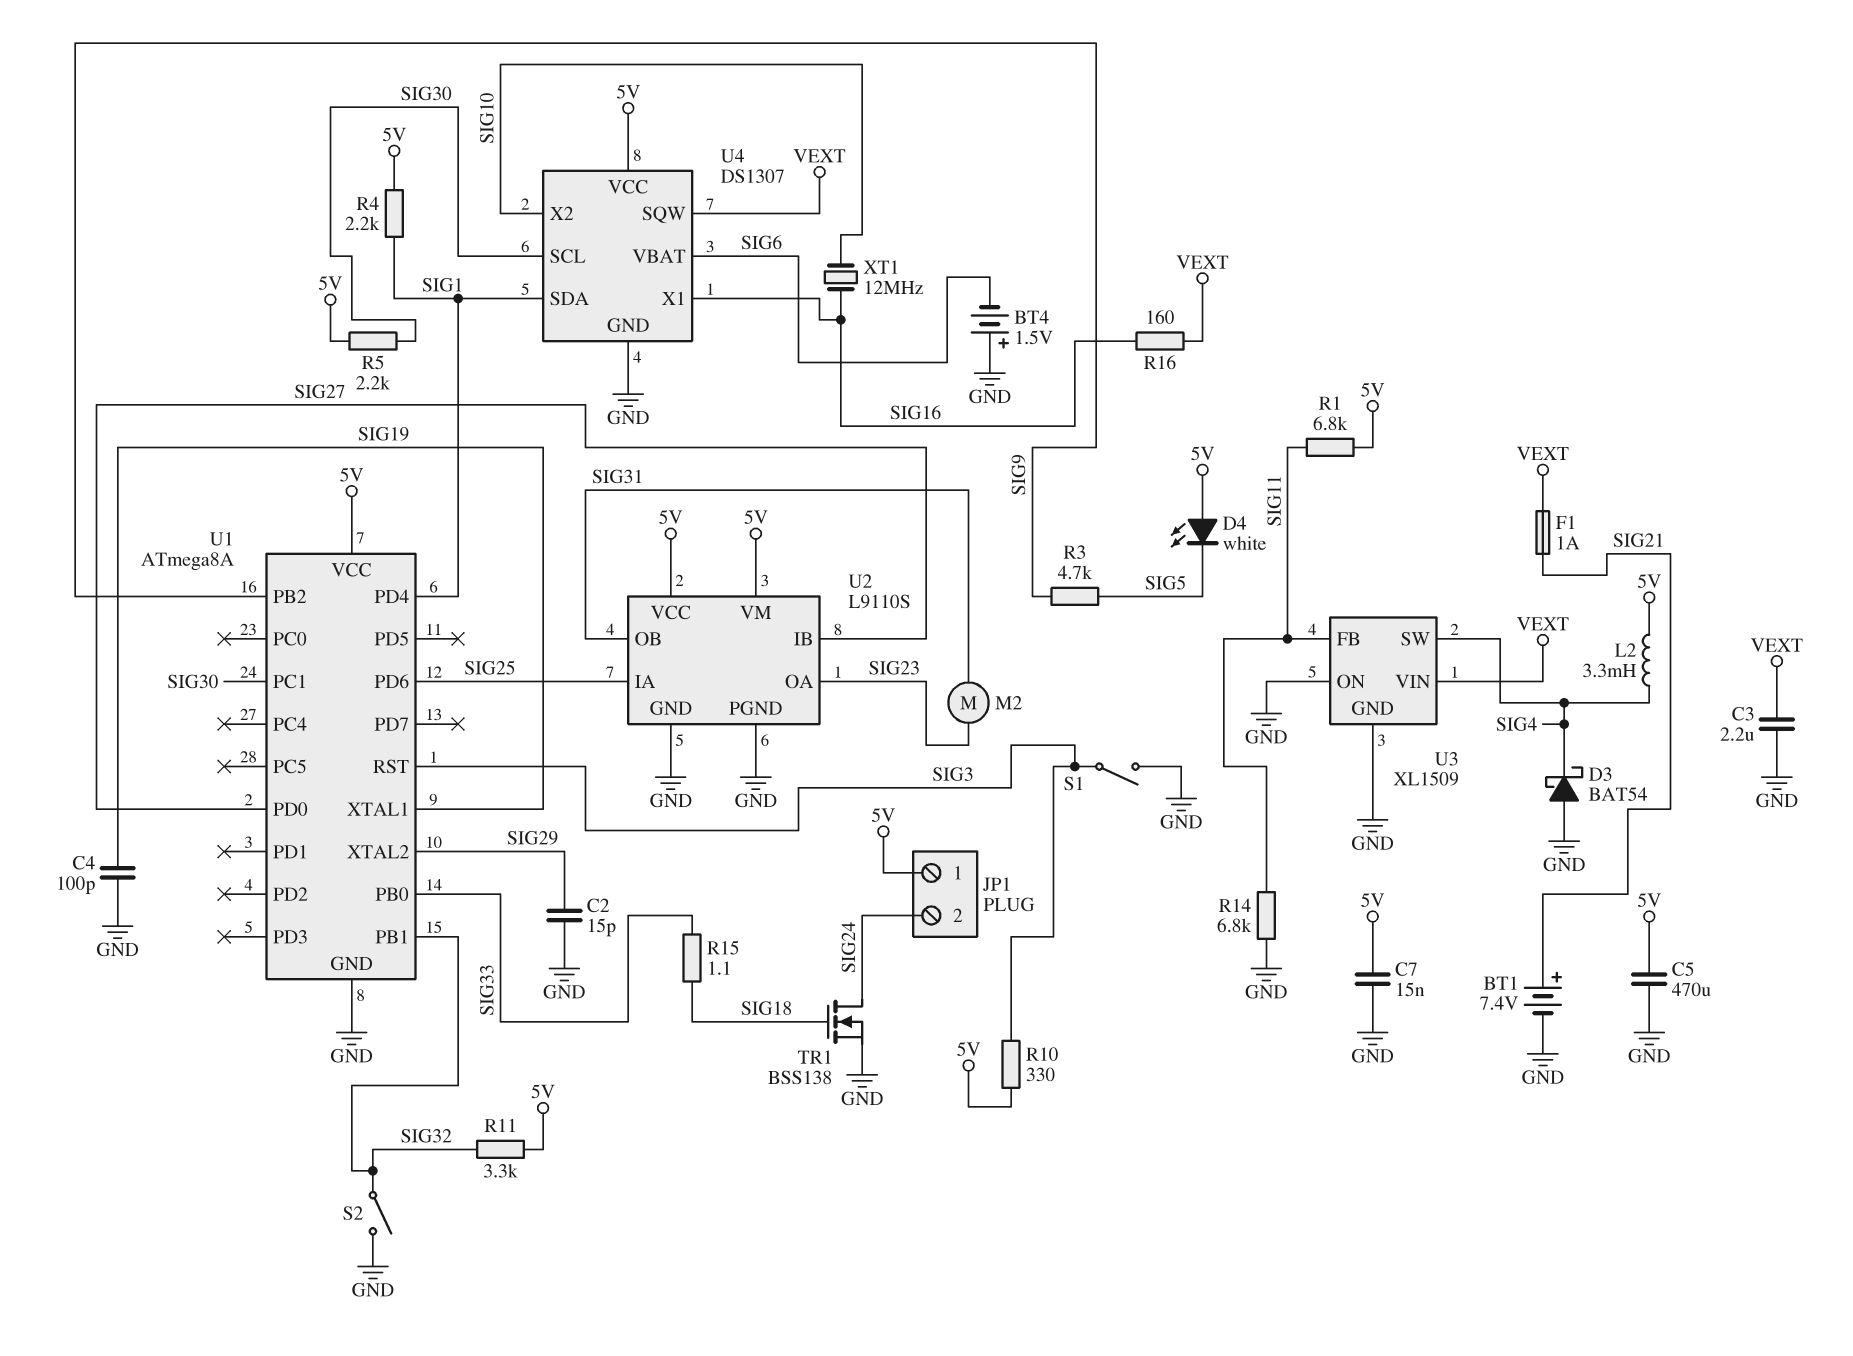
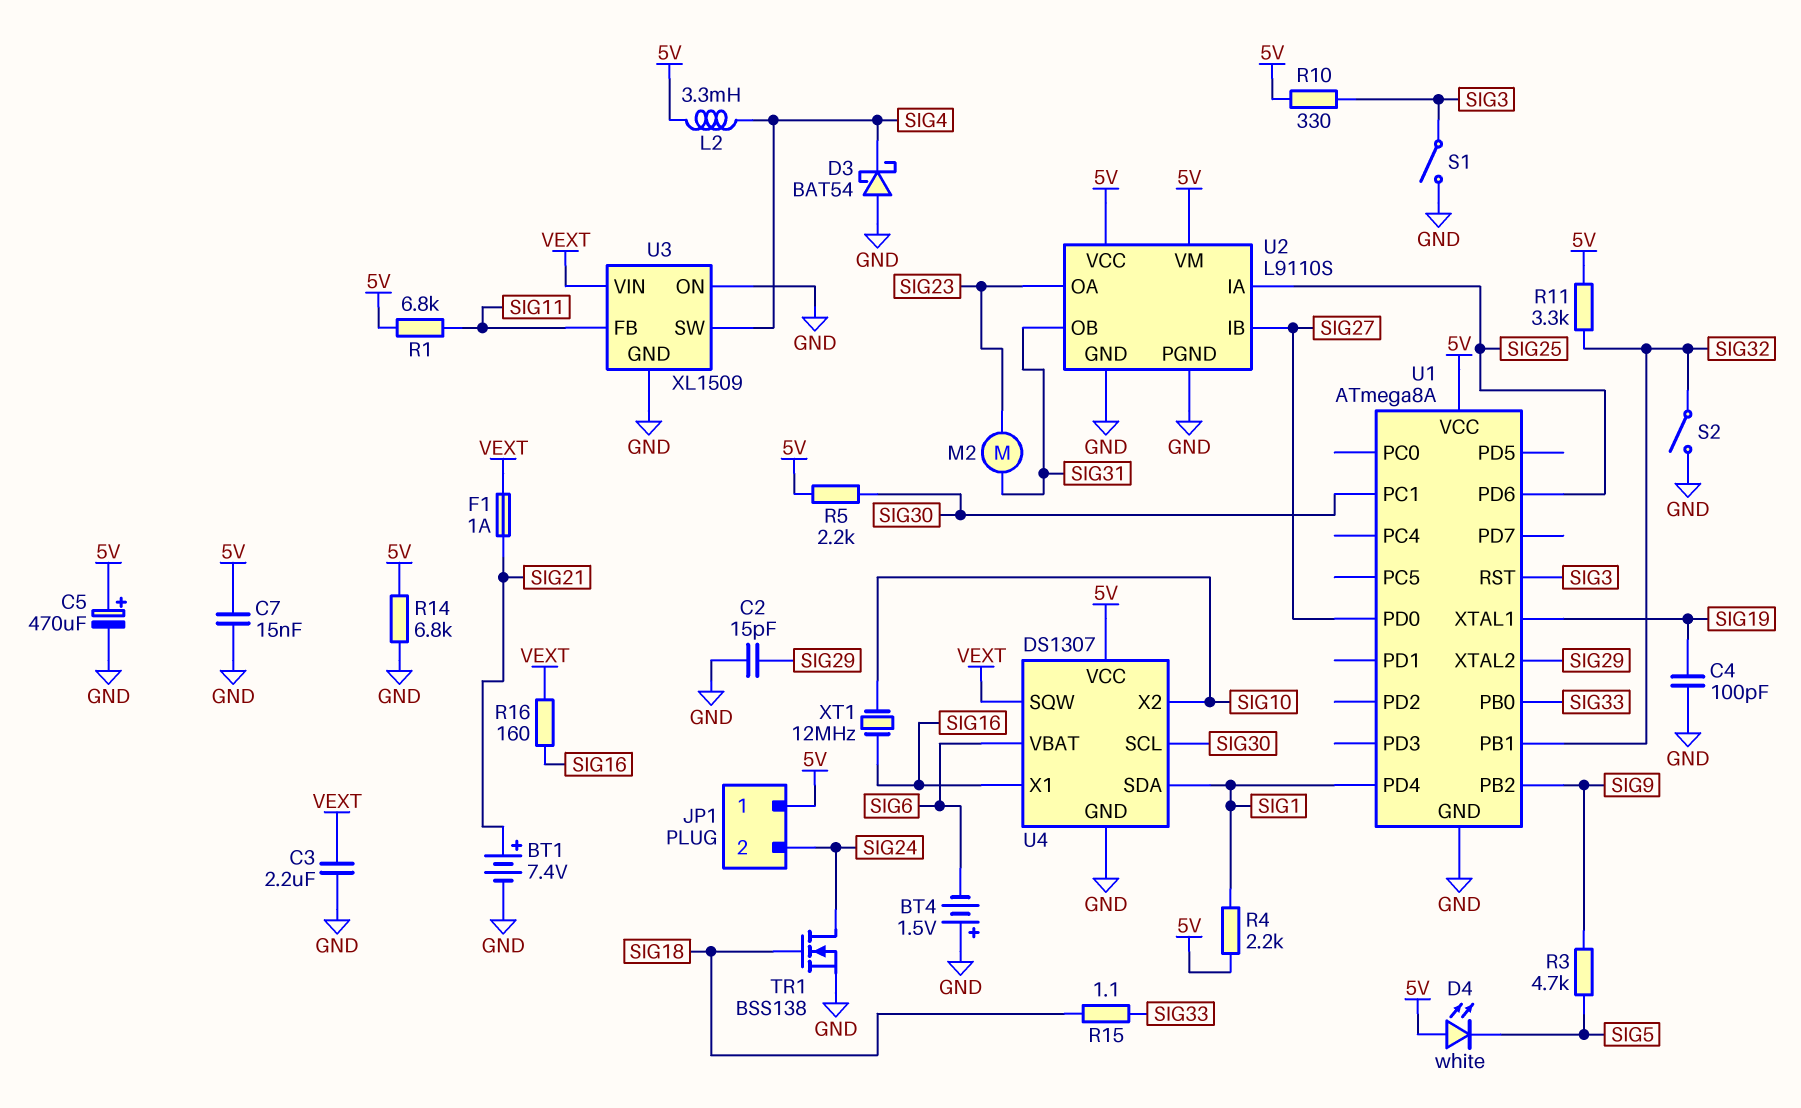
C5: 470uF (5V, GND) -> 470uF (plus 5V, minus GND)
R14: 6.8k (GND, SIG11) -> 6.8k (5V, GND)

